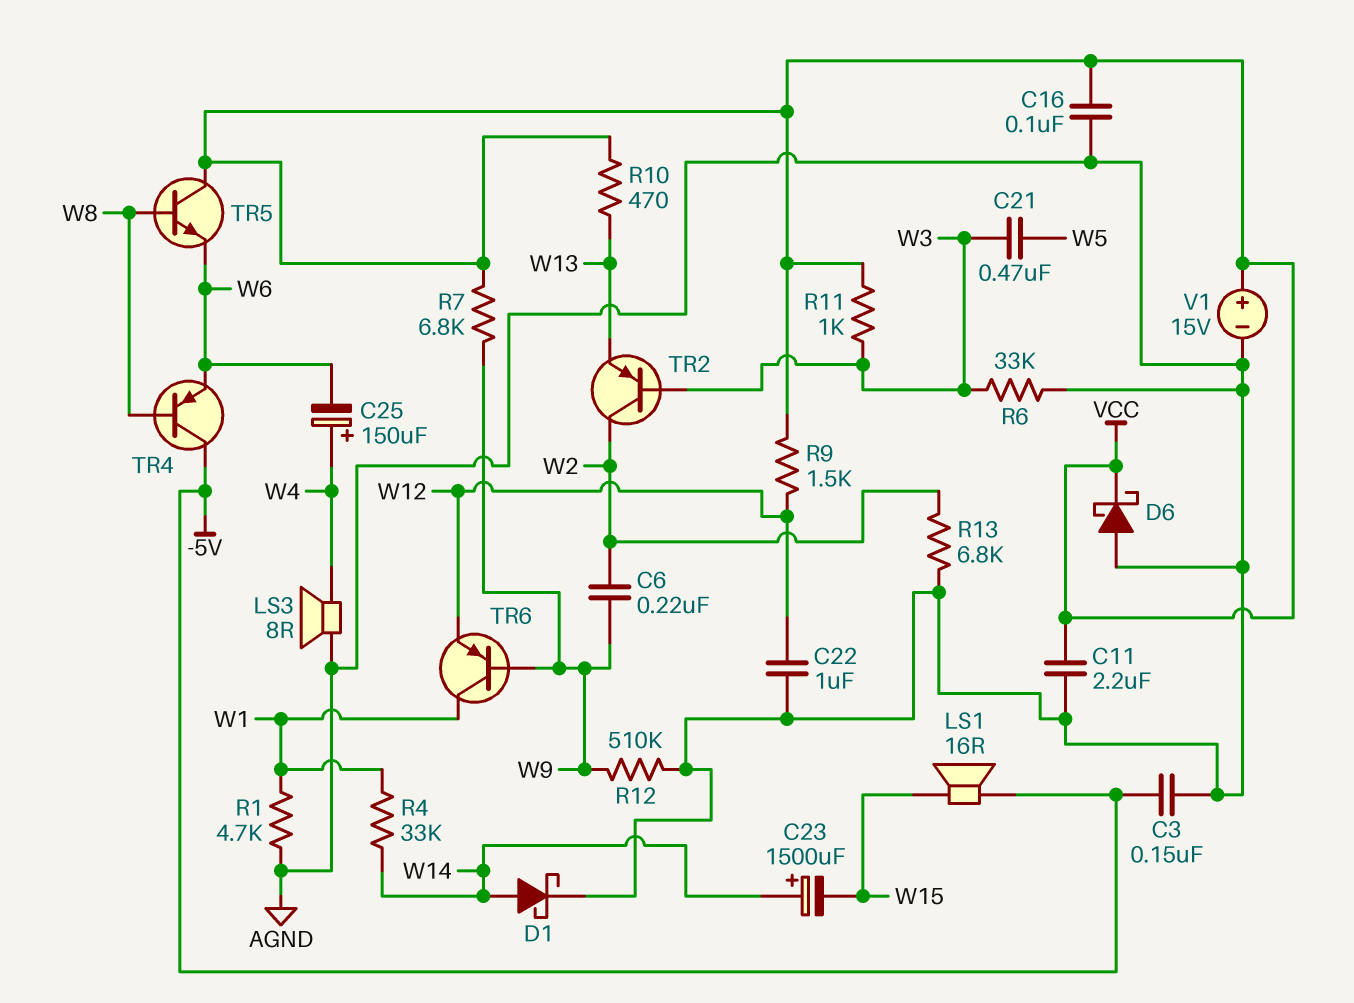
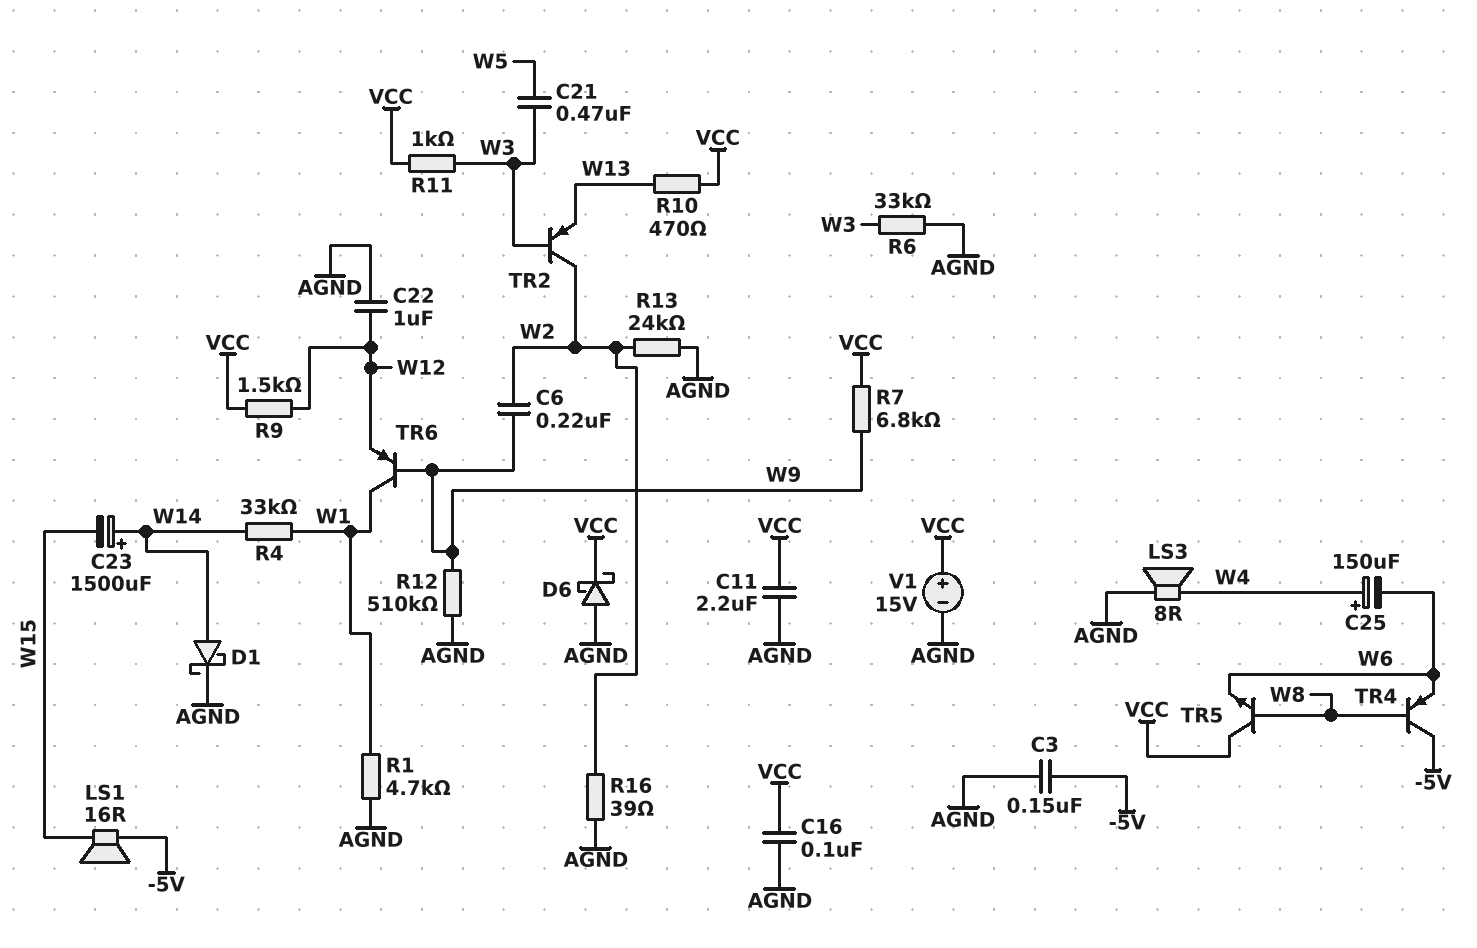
R13: 6.8k (AGND, W2) -> 24k (AGND, W2)
R16: none -> 39 (AGND, W2)

